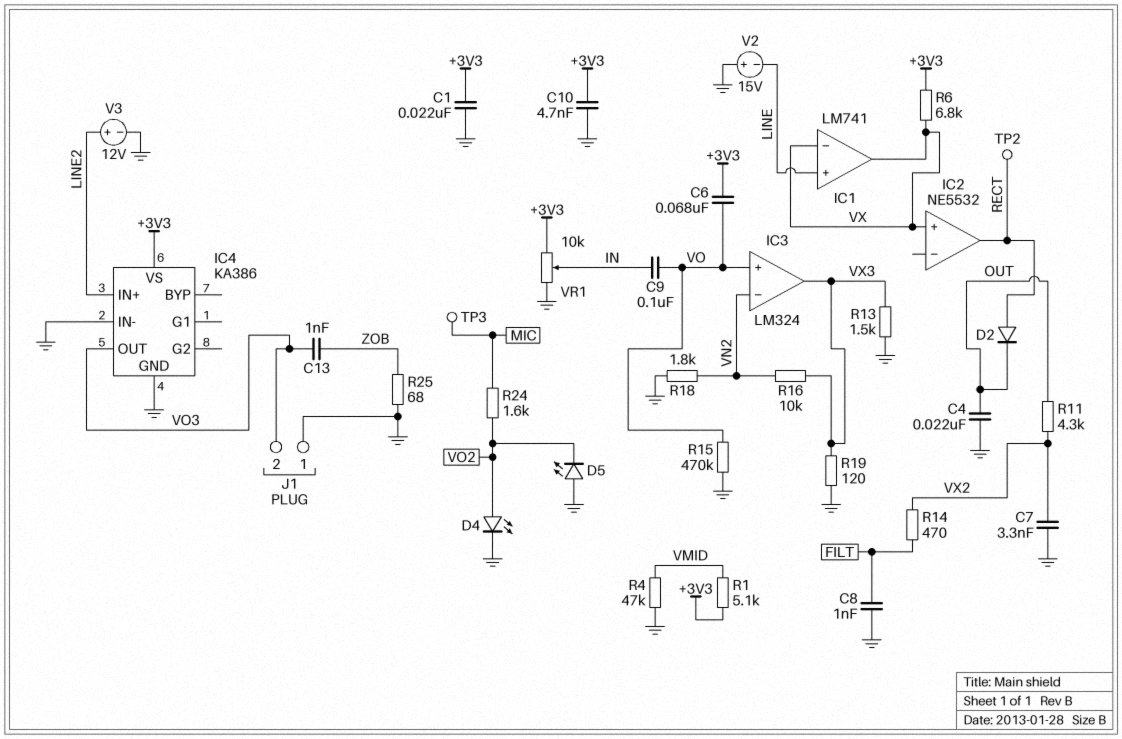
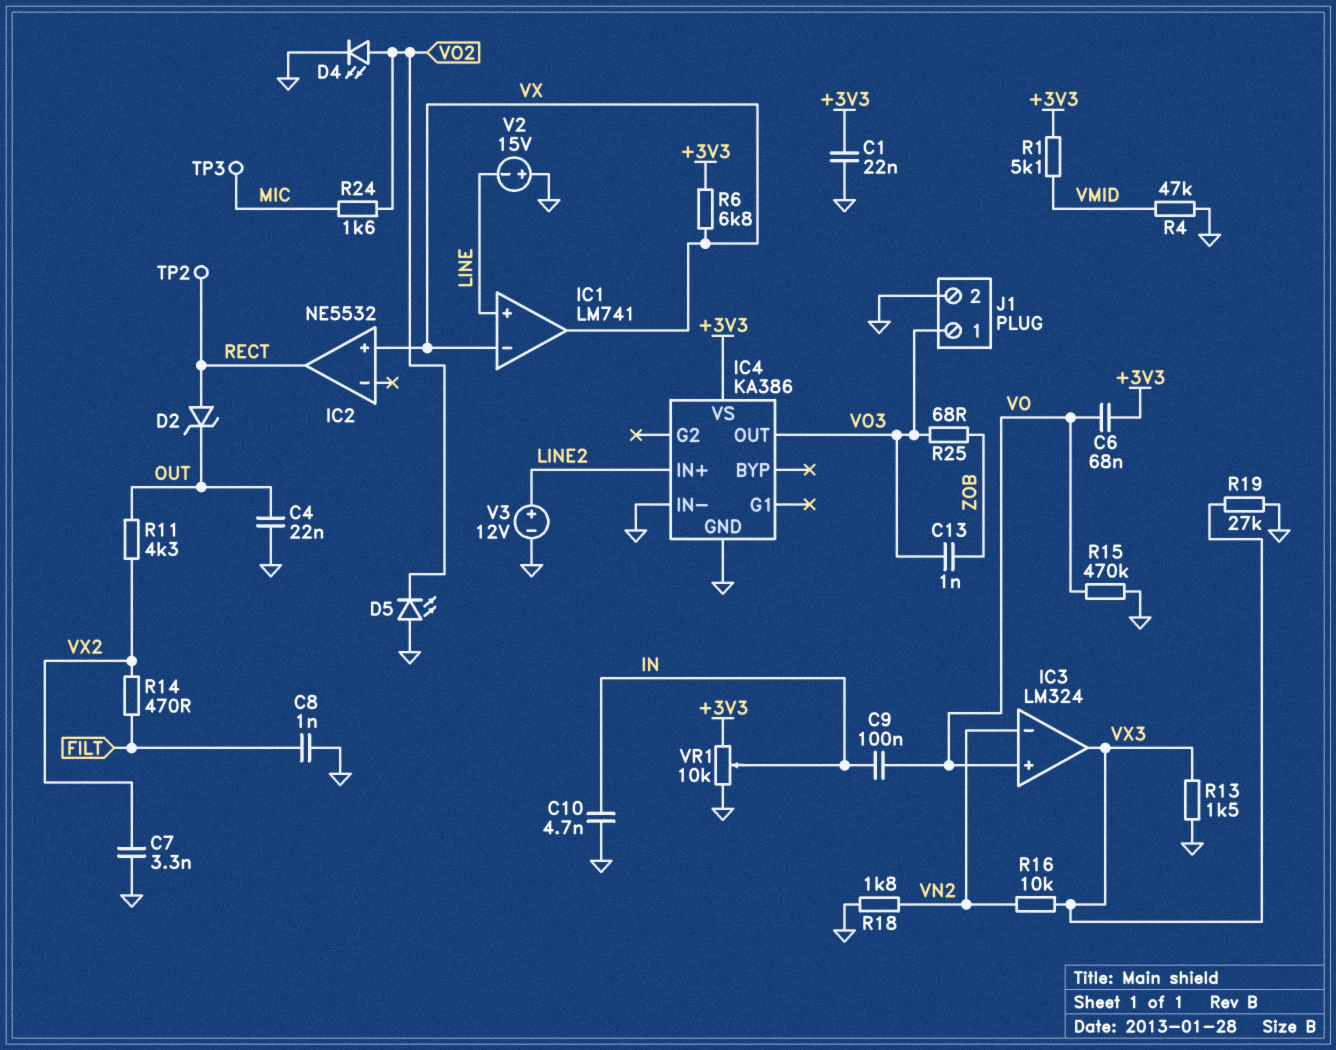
C10: 4.7nF (+3V3, GND) -> 4.7nF (GND, IN)
D2: diode (A RECT, K OUT) -> zener (A RECT, K OUT)
J1 pin 1: GND -> VO3
J1 pin 2: VO3 -> GND
R19: 120 (GND, VX3) -> 27k (GND, VX3)
R25: 68 (GND, ZOB) -> 68 (VO3, ZOB)

